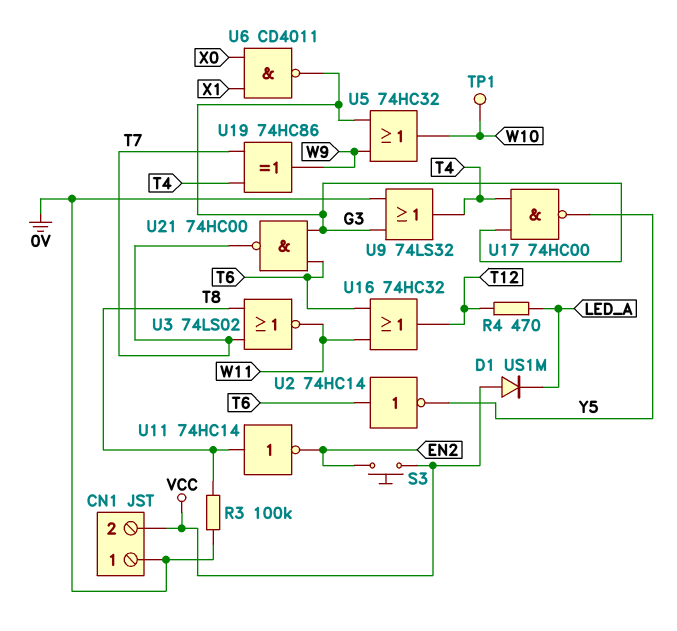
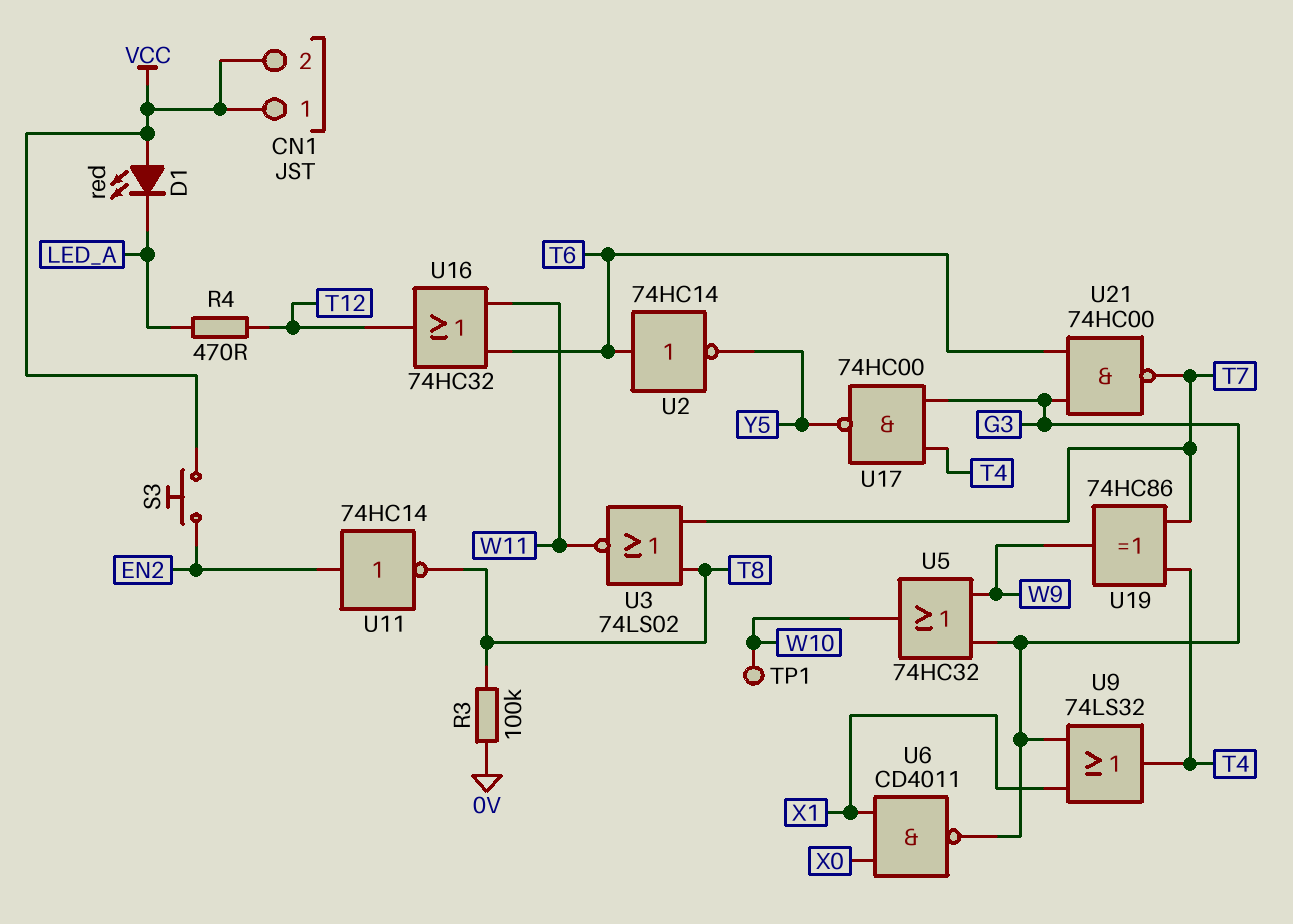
CN1 pin 1: 0V -> VCC
D1: diode US1M (A VCC, K LED_A) -> LED red (A VCC, K LED_A)
U9: OR 74LS32 (in 0V, in G3, out T4) -> OR 74LS32 (in G3, in X1, out T4)
U11: NOT 74HC14 (in T8, out EN2) -> NOT 74HC14 (in EN2, out T8)

